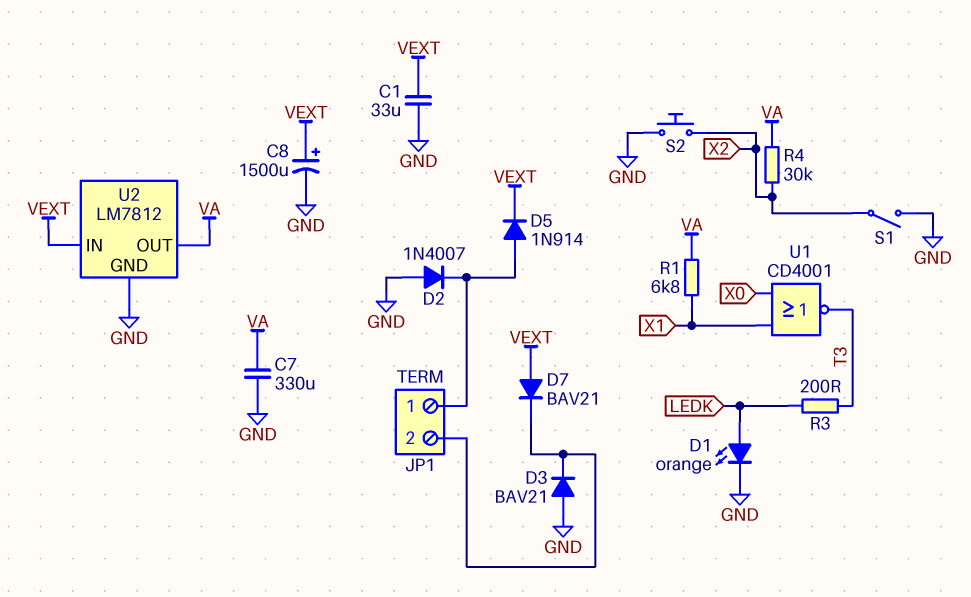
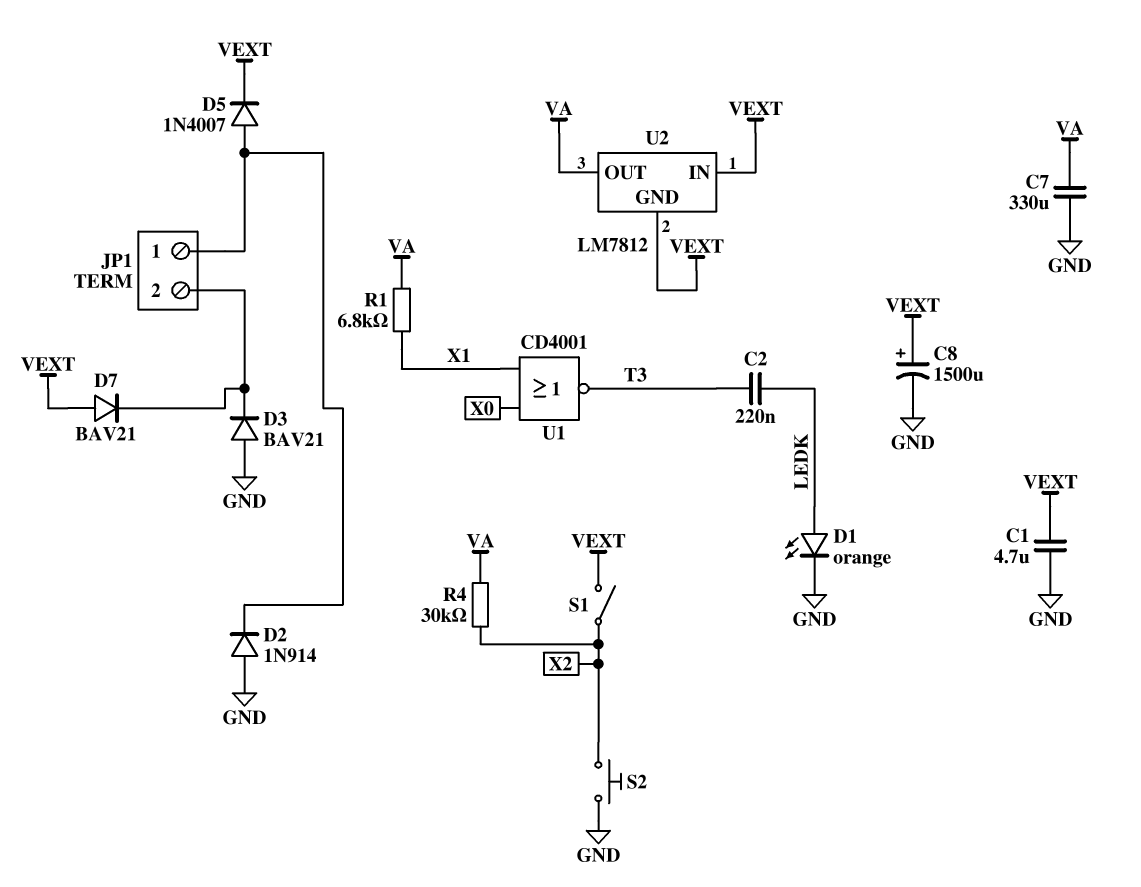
C1: 33uF (GND, VEXT) -> 4.7uF (GND, VEXT)
C2: none -> 220nF (LEDK, T3)
D2: diode 1N4007 (A GND, K JP1/1) -> diode 1N914 (A GND, K JP1/1)
D5: diode 1N914 (A JP1/1, K VEXT) -> diode 1N4007 (A JP1/1, K VEXT)
R3: 200 (LEDK, T3) -> none
S1: switch (GND, X2) -> switch (VEXT, X2)
U2 pin GND: GND -> VEXT

